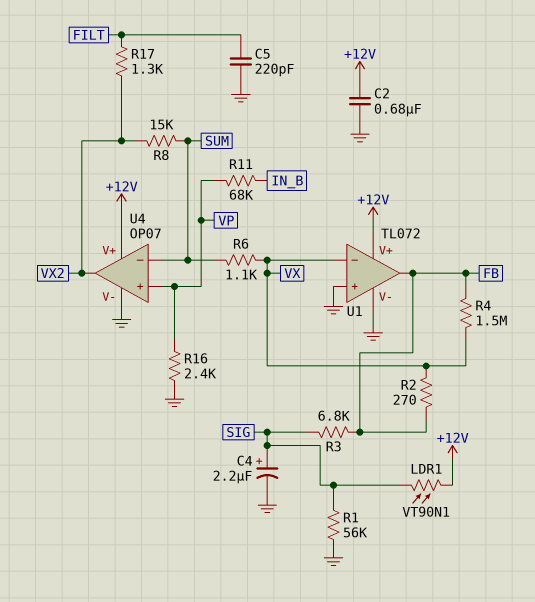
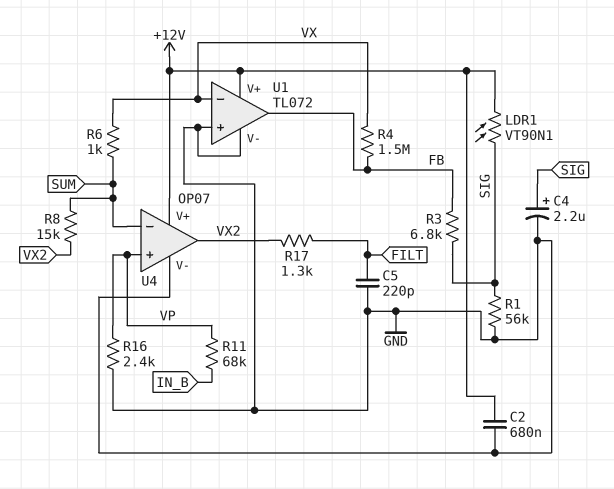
R2: 270 (FB, VX) -> none
R6: 1.1k (SUM, VX) -> 1k (SUM, VX)

